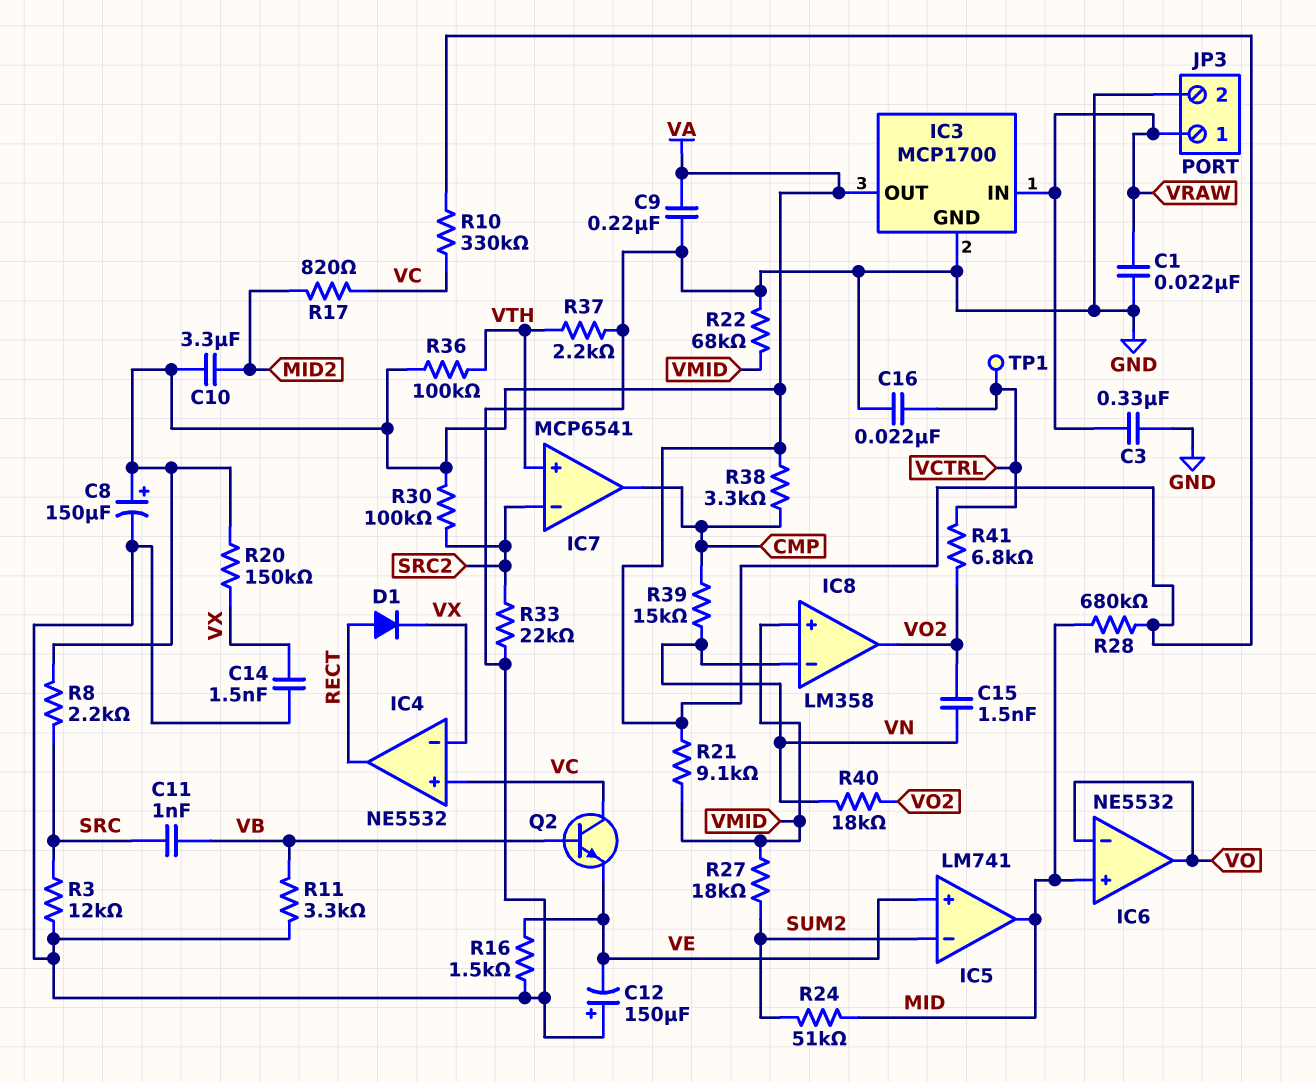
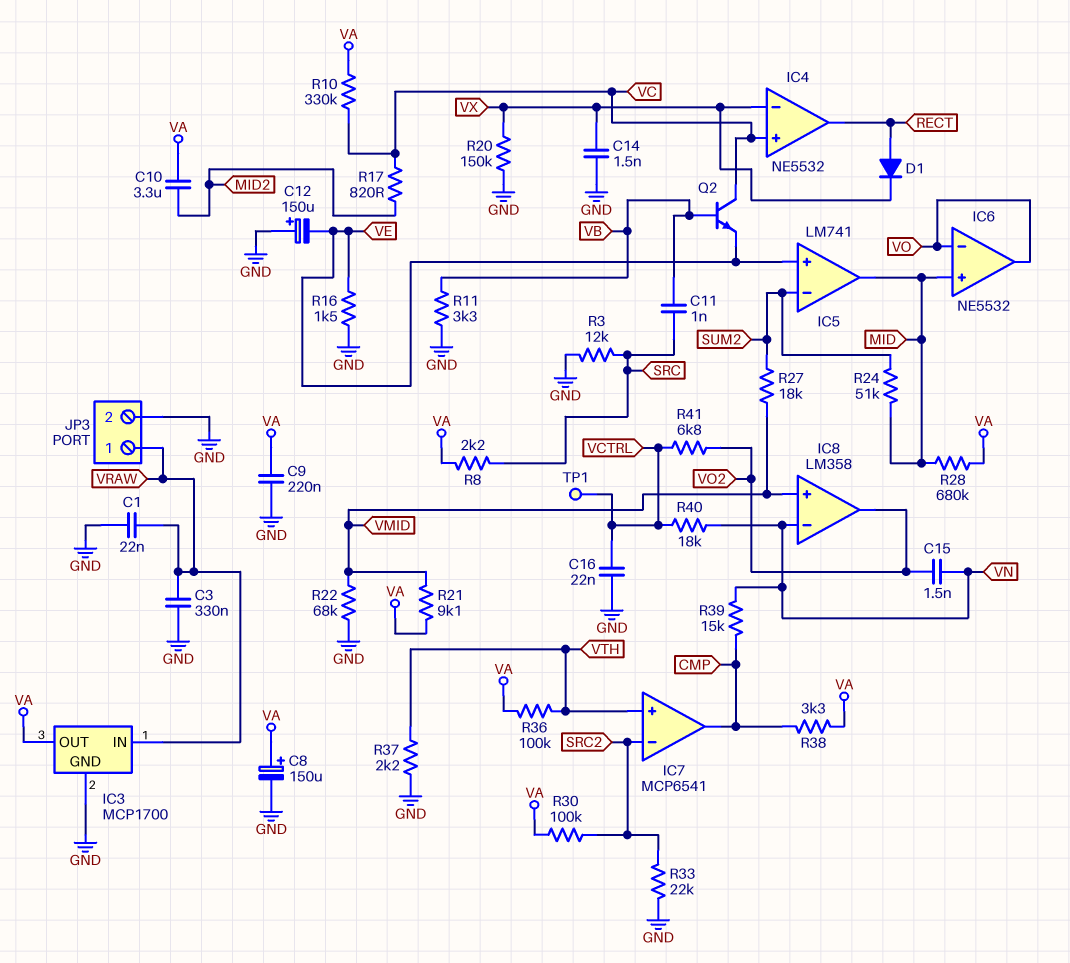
R20: 150k (VA, VX) -> 150k (GND, VX)
R40: 18k (VN, VO2) -> 18k (VCTRL, VN)

